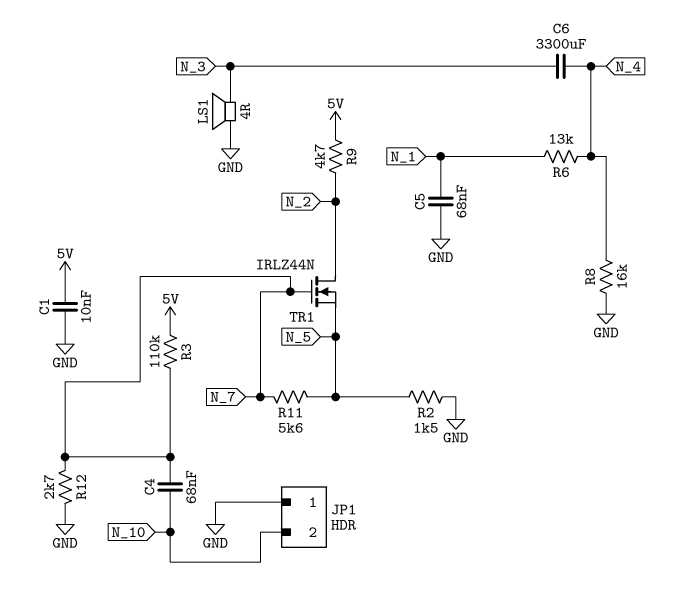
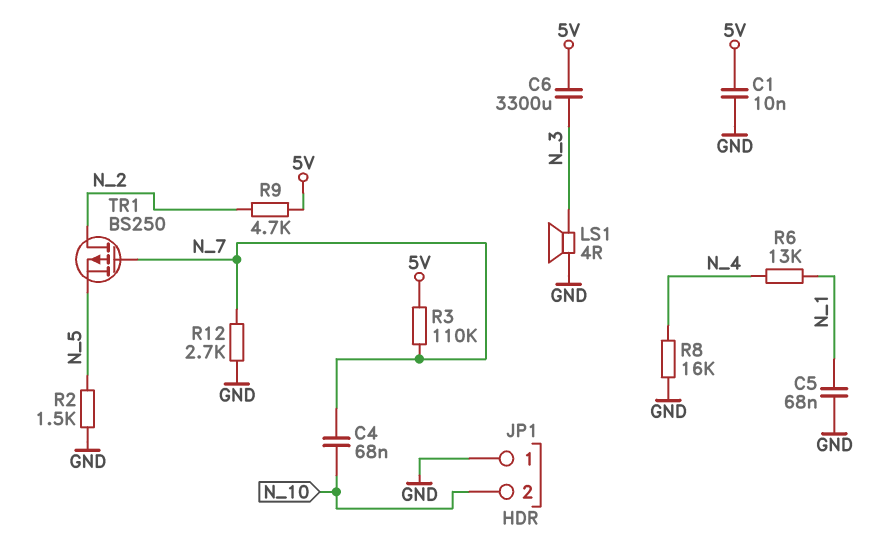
C6: 3300uF (N_3, N_4) -> 3300uF (5V, N_3)
R11: 5.6k (N_5, N_7) -> none
TR1: NMOS IRLZ44N (G N_7, D N_2, S N_5) -> PMOS BS250 (G N_7, D N_2, S N_5)

